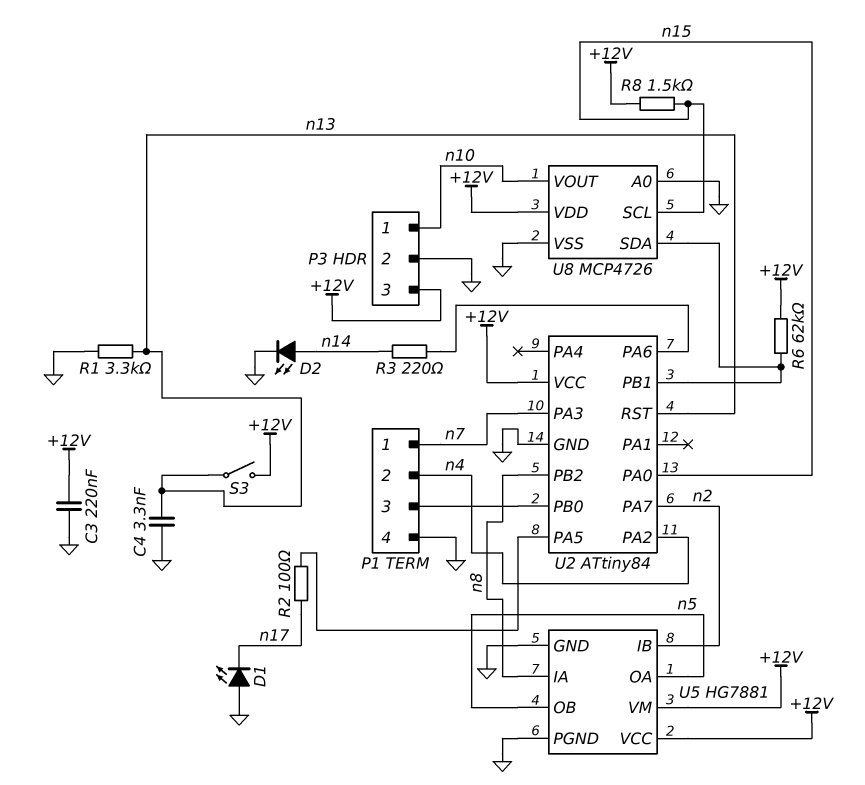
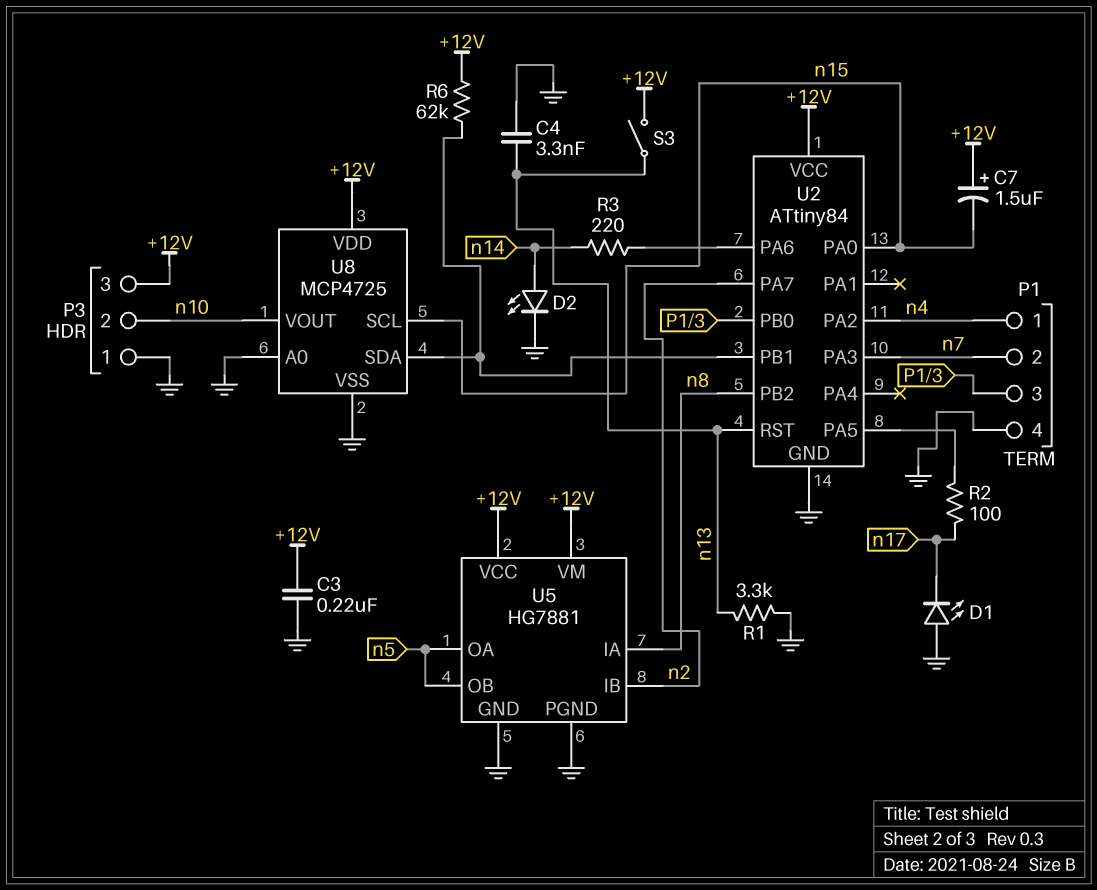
C7: none -> 1.5uF (plus +12V, minus n15)
P1 pin 1: n7 -> n4
P1 pin 2: n4 -> n7
P3 pin 1: n10 -> GND
P3 pin 2: GND -> n10
R8: 1.5k (+12V, n15) -> none
U8: MCP4726 -> MCP4725

